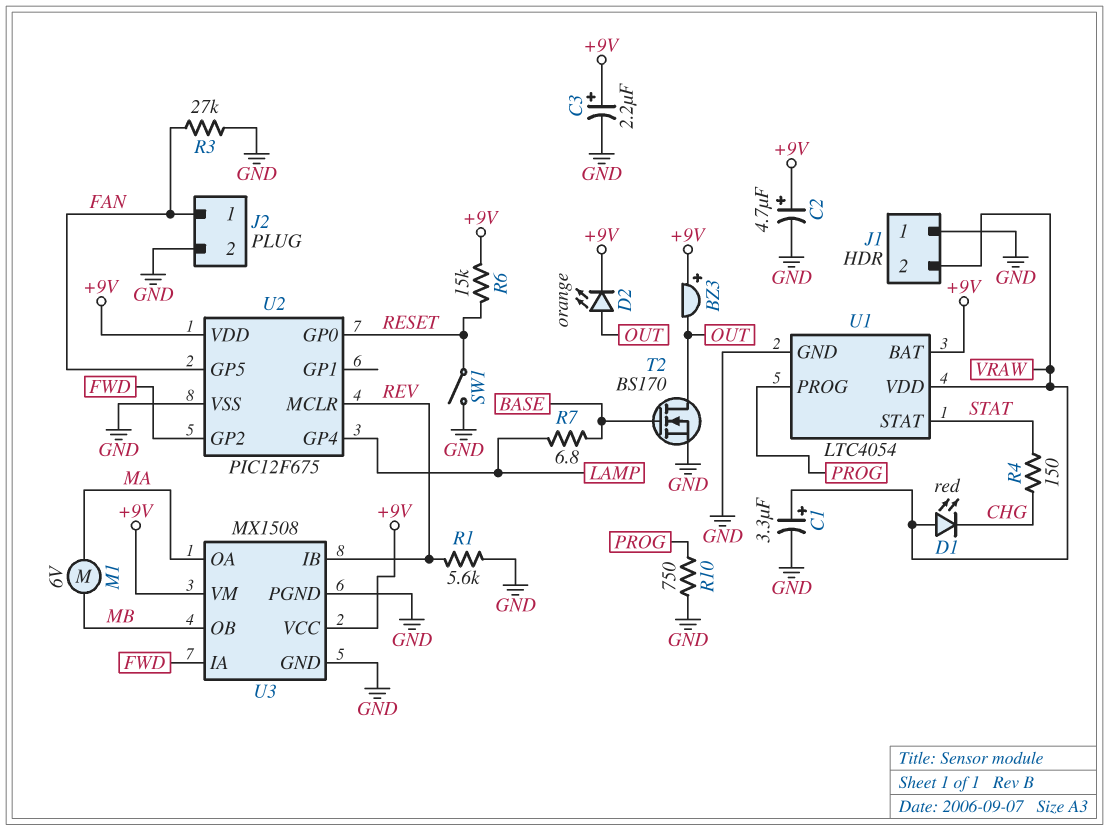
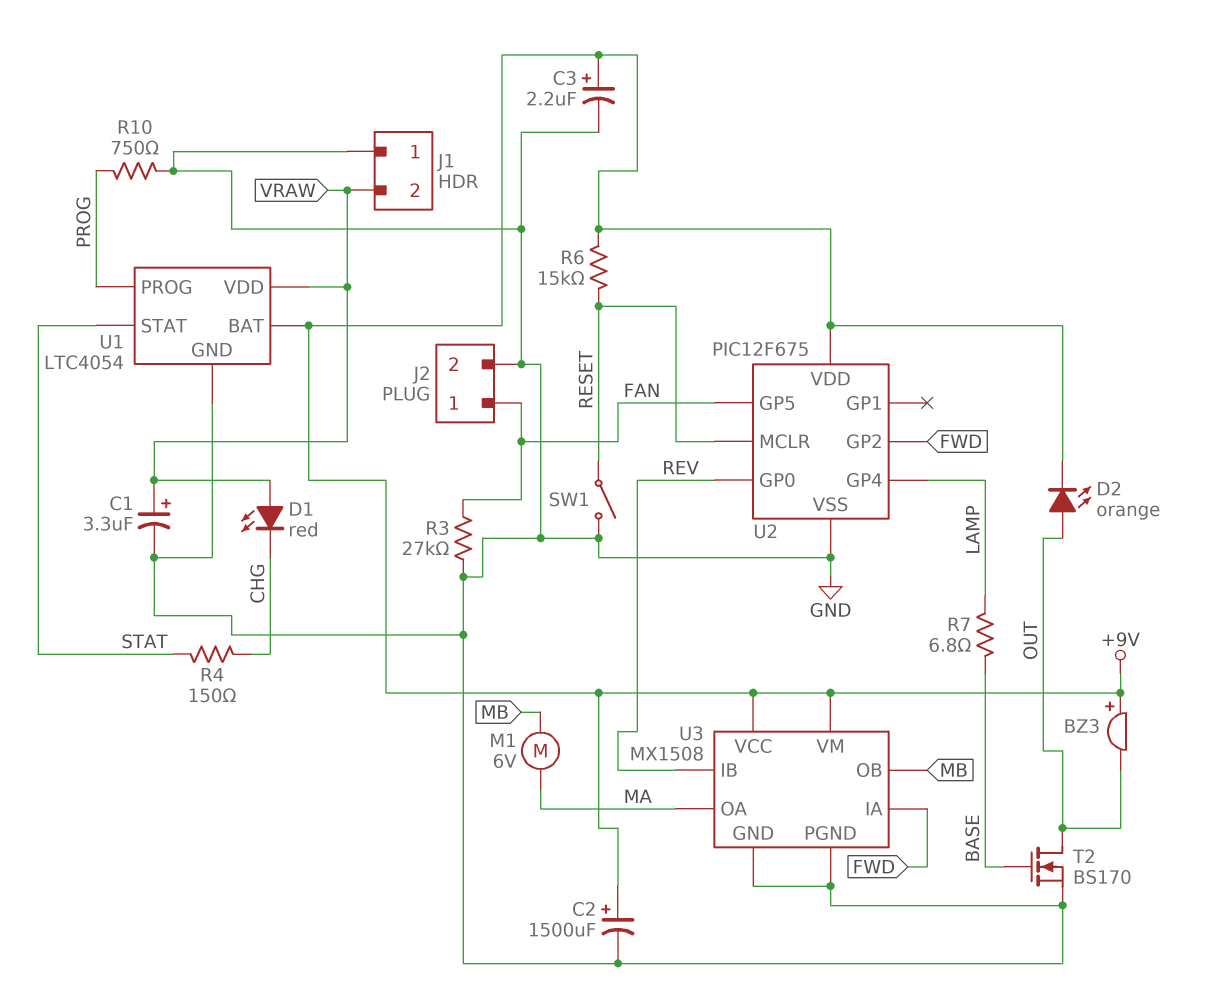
C2: 4.7uF (plus +9V, minus GND) -> 1500uF (plus +9V, minus GND)
R1: 5.6k (GND, REV) -> none
U2 pin GP0: RESET -> REV
U2 pin MCLR: REV -> RESET

